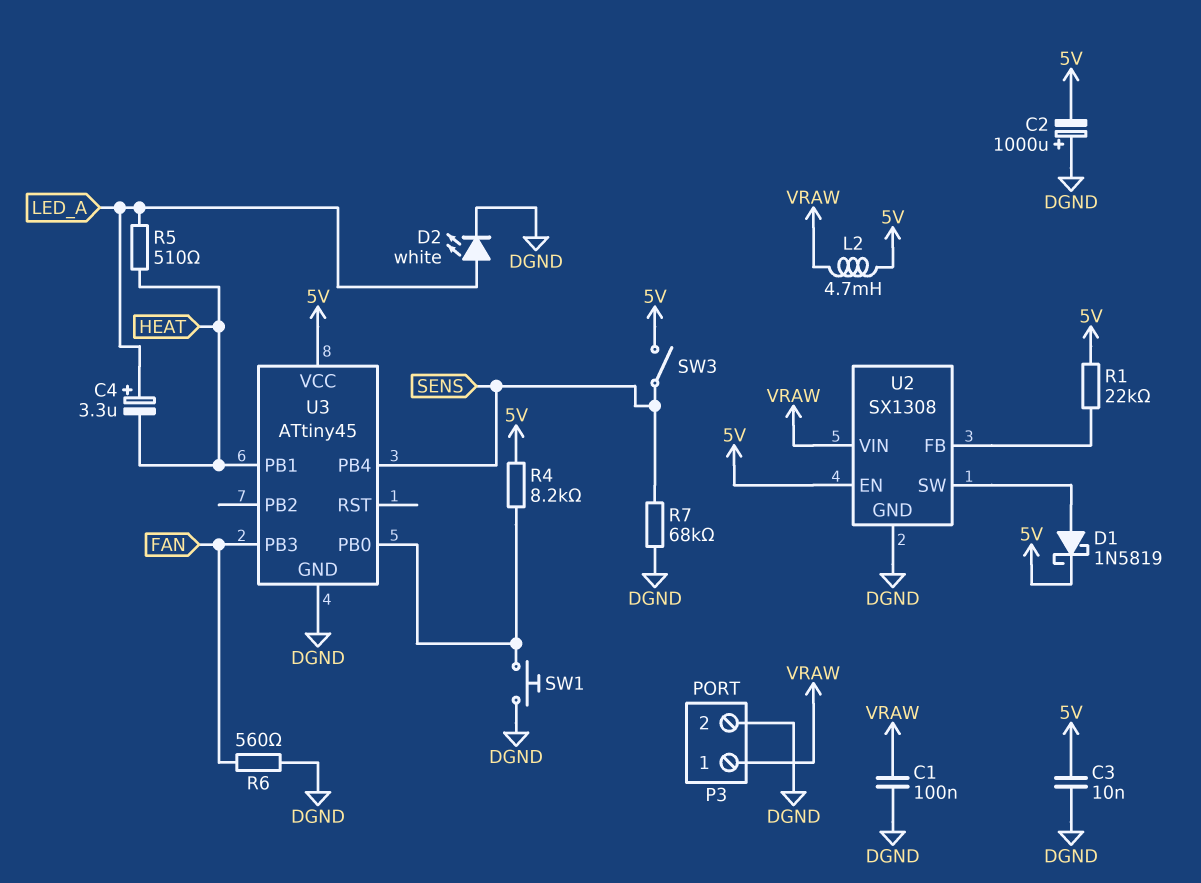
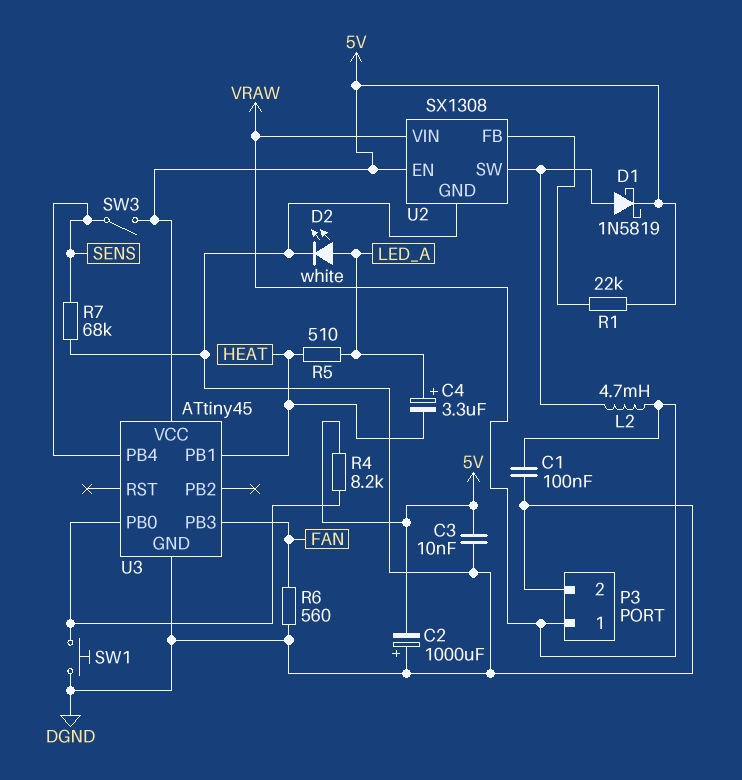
L2: 4.7mH (5V, VRAW) -> 4.7mH (U2/SW, VRAW)

